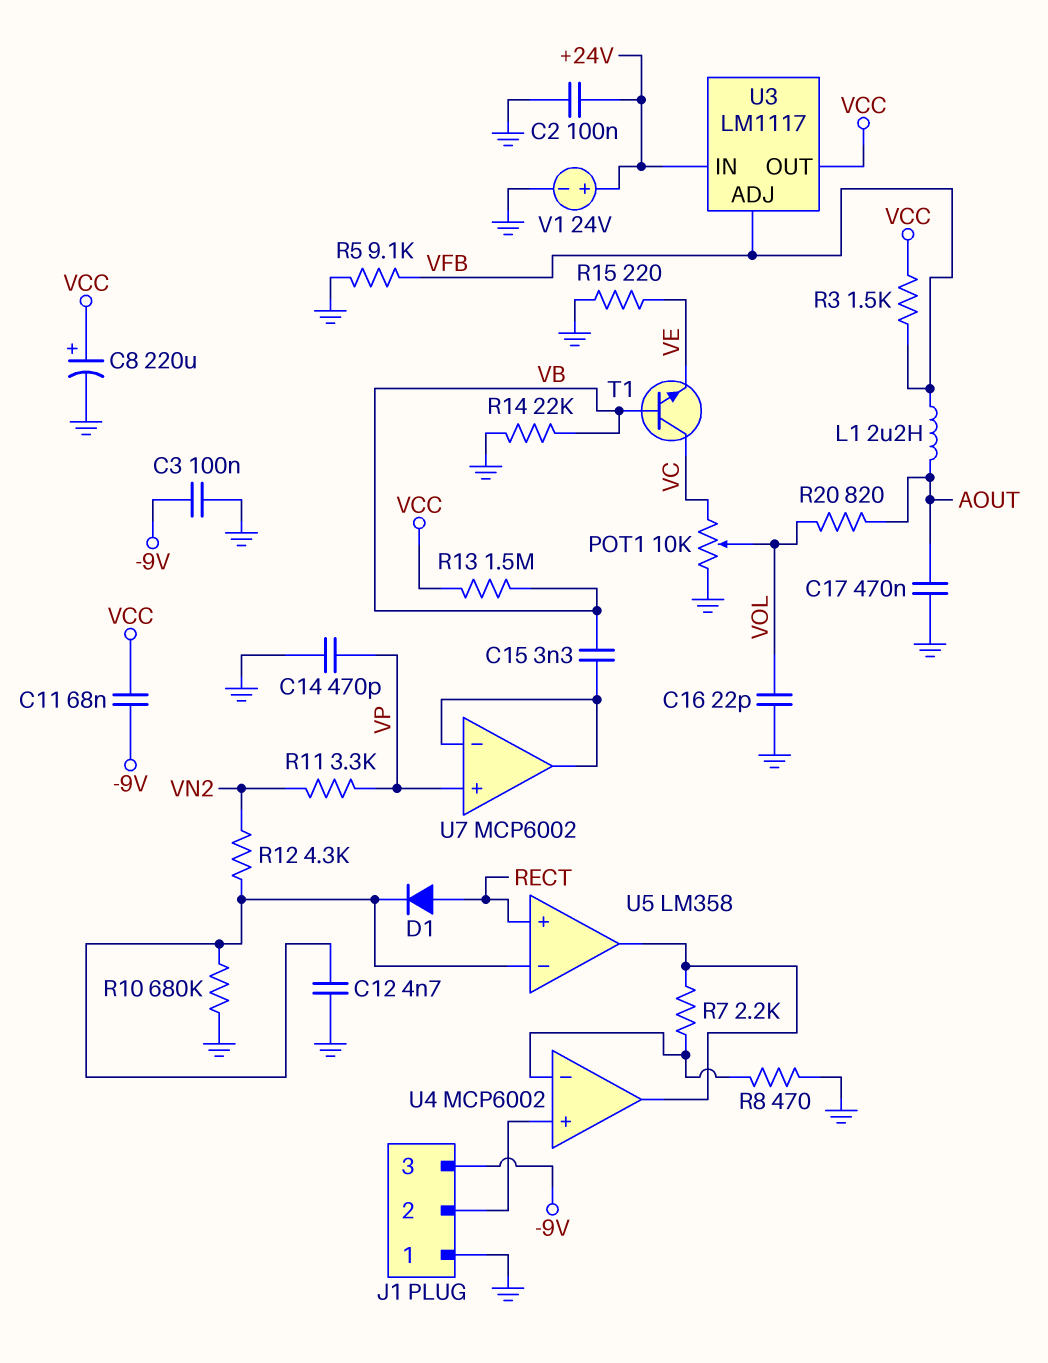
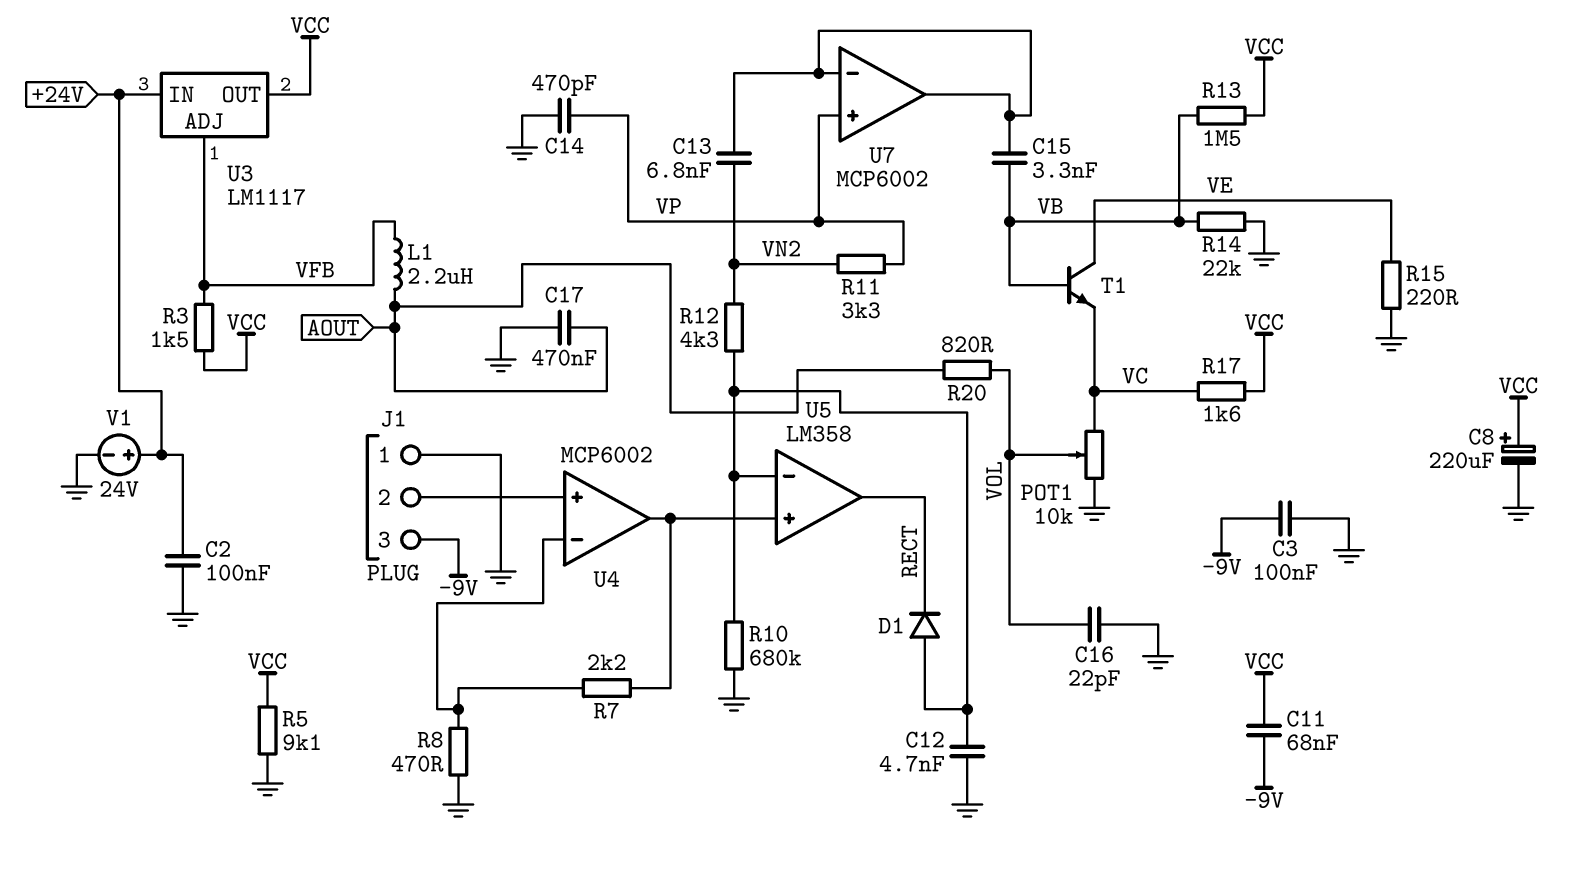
C13: none -> 6.8nF (U7/in-, VN2)
D1: diode (A RECT, K U5/in-) -> diode (A U5/in-, K RECT)
R5: 9.1k (GND, VFB) -> 9.1k (GND, VCC)
R17: none -> 1.6k (VC, VCC)
T1: NPN (B VB, C VC, E VE) -> NPN (B VB, C VE, E VC)
U5 pin in+: RECT -> U4/out
U5 pin out: U4/out -> RECT

